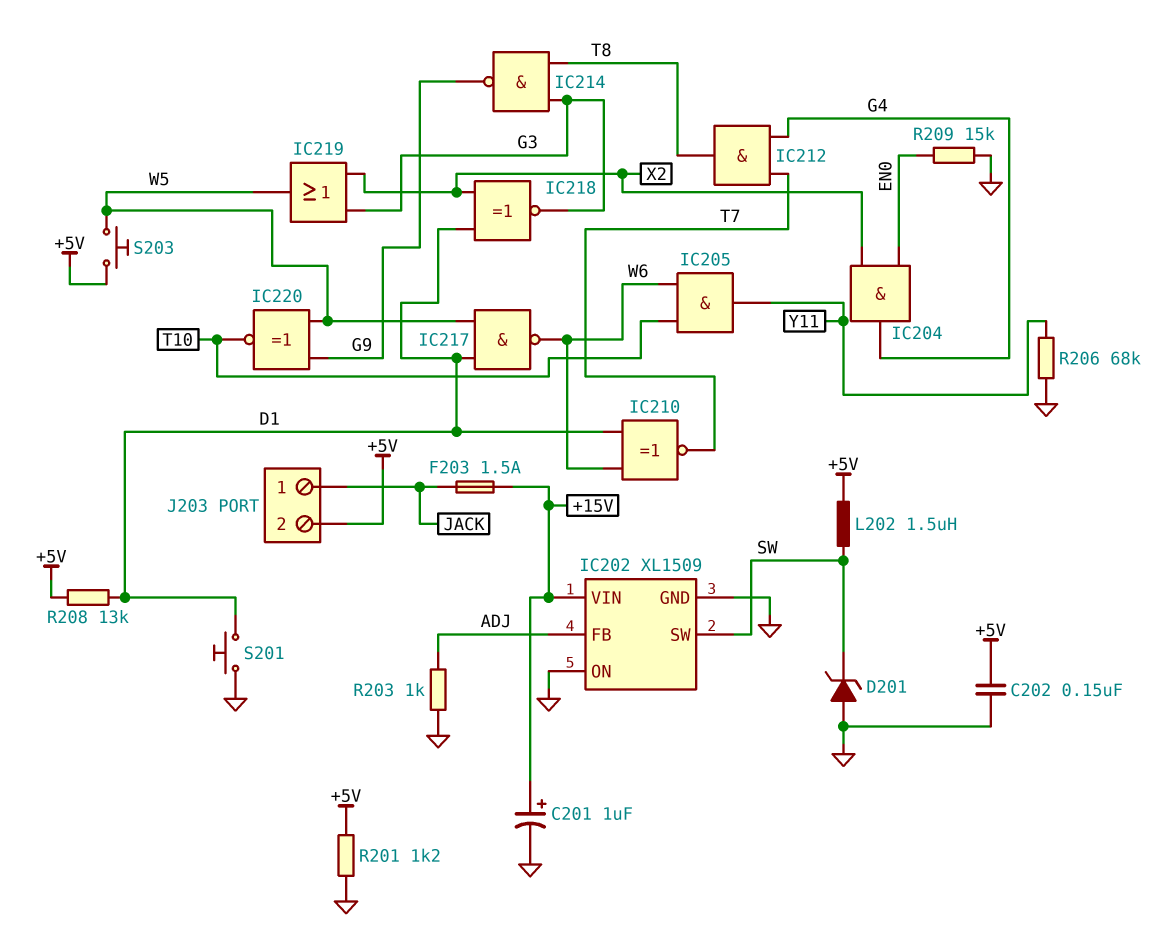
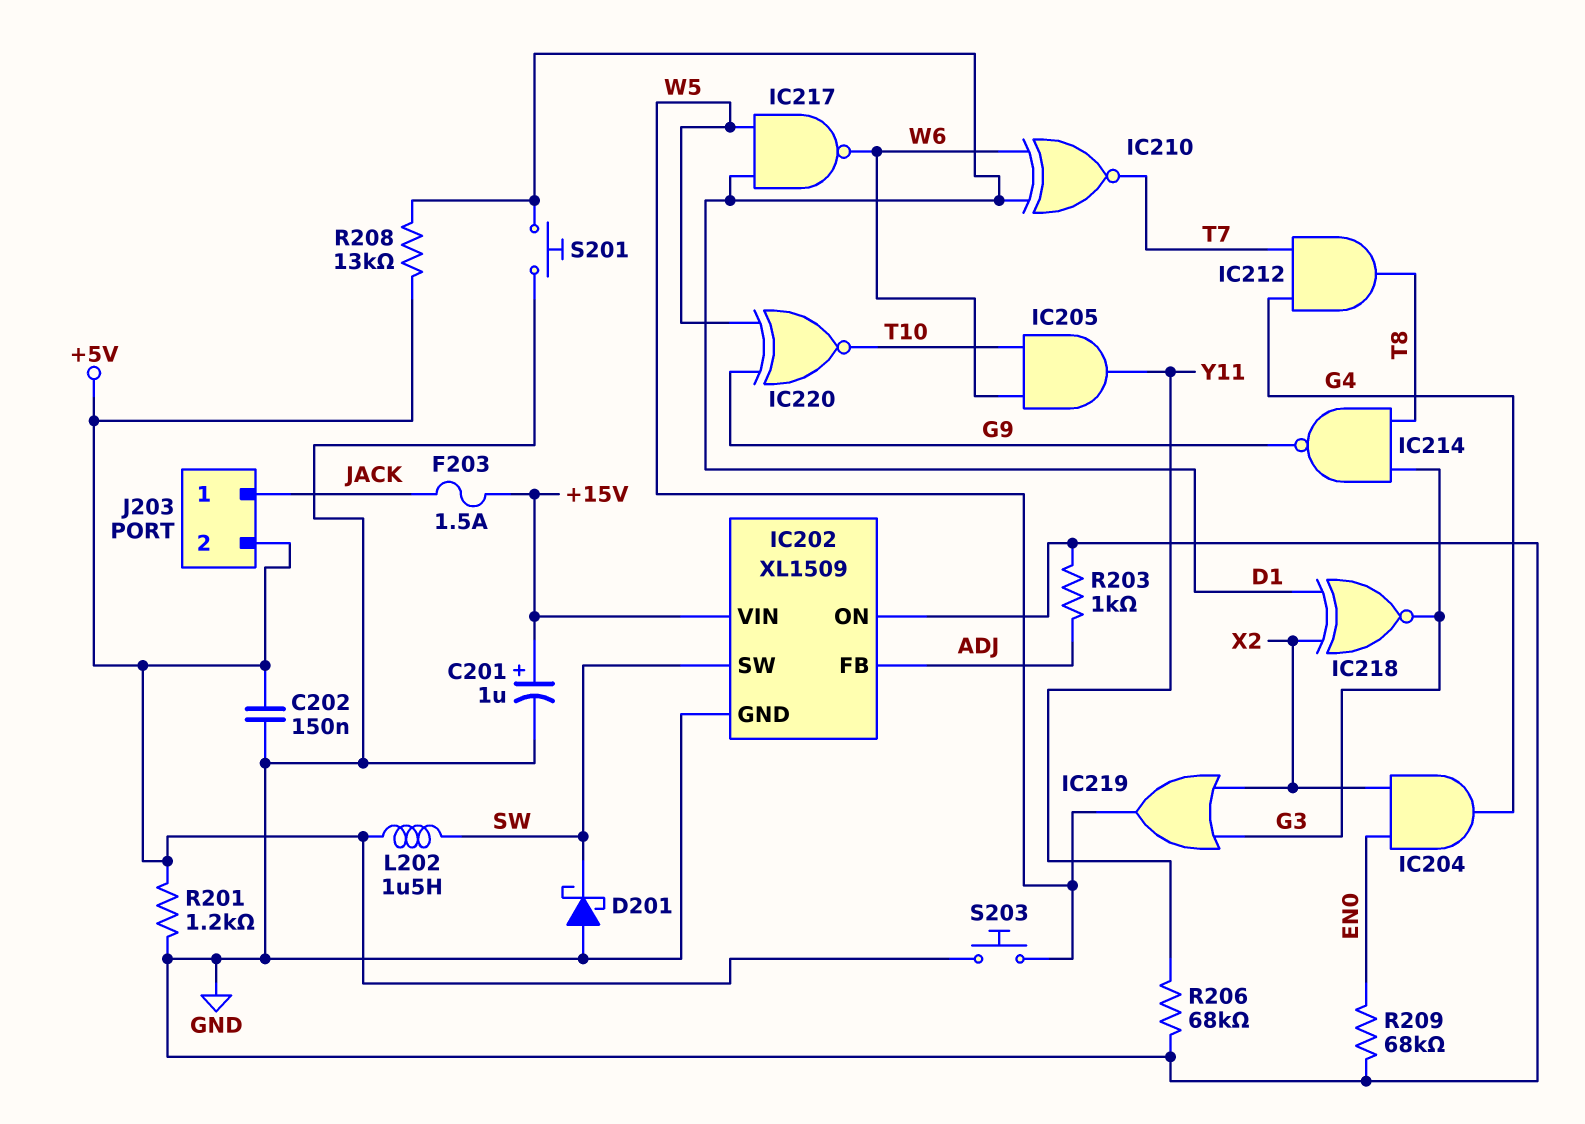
D201: zener (A GND, K SW) -> schottky (A GND, K SW)
R209: 15k (EN0, GND) -> 68k (EN0, GND)

